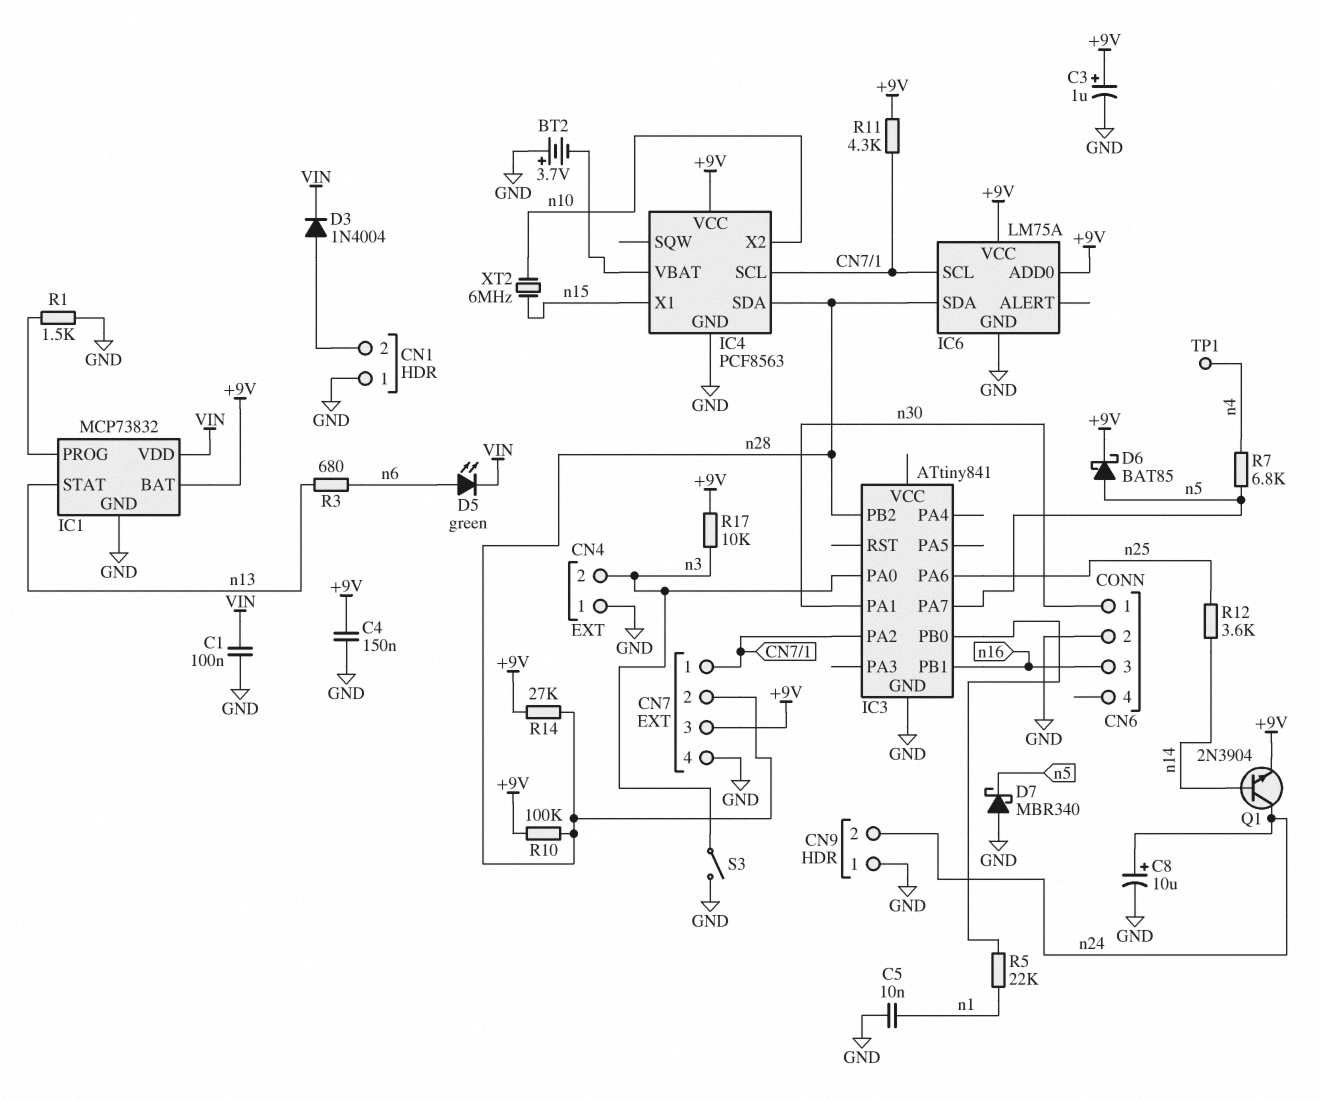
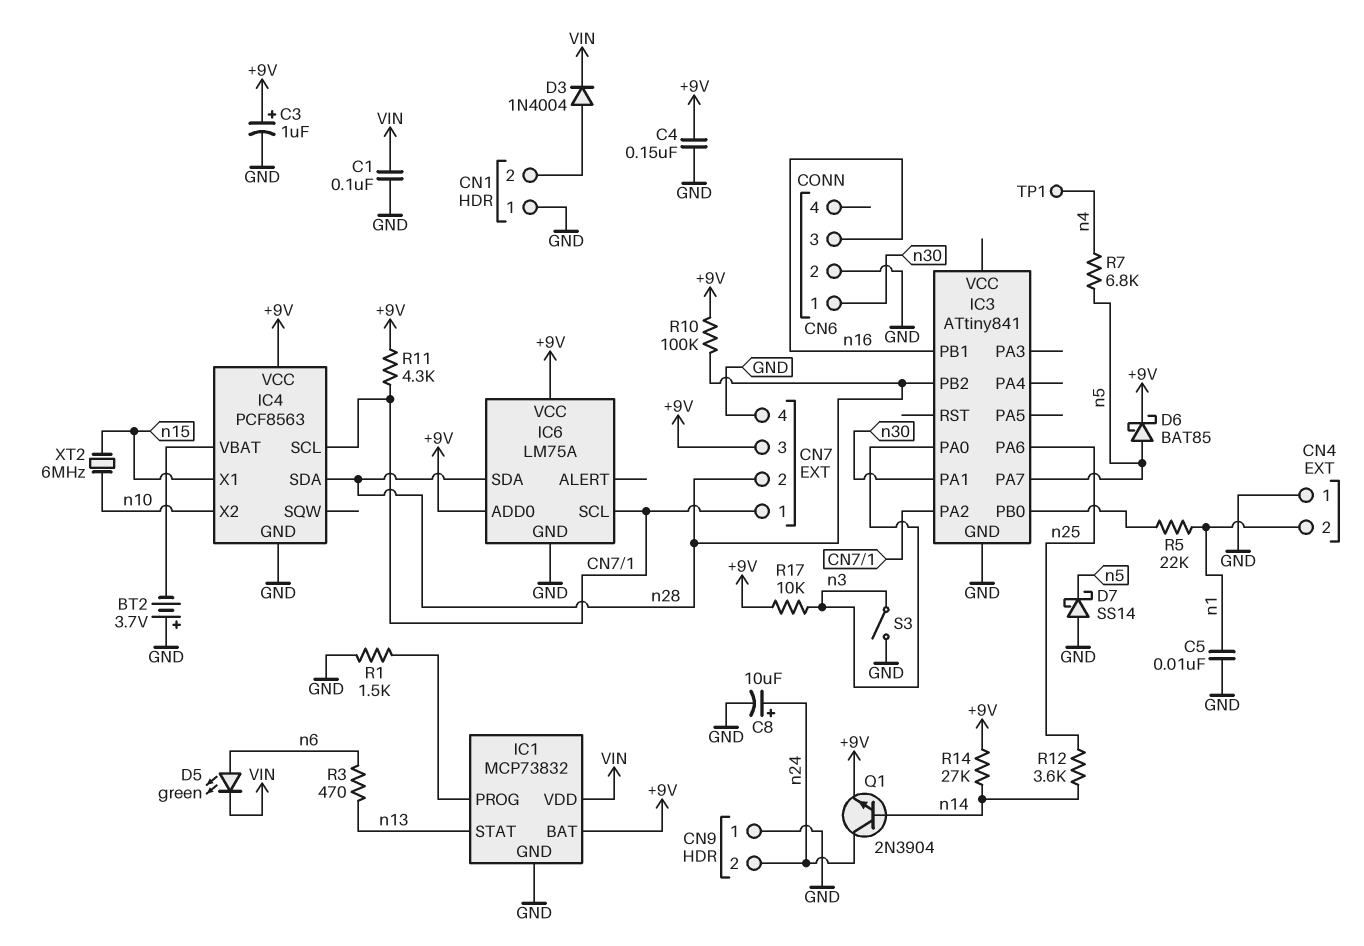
CN4 pin 2: n3 -> n1
D7: schottky MBR340 (A GND, K n5) -> schottky SS14 (A GND, K n5)
R3: 680 (n6, n13) -> 470 (n6, n13)
R14: 27k (+9V, n28) -> 27k (+9V, n14)

